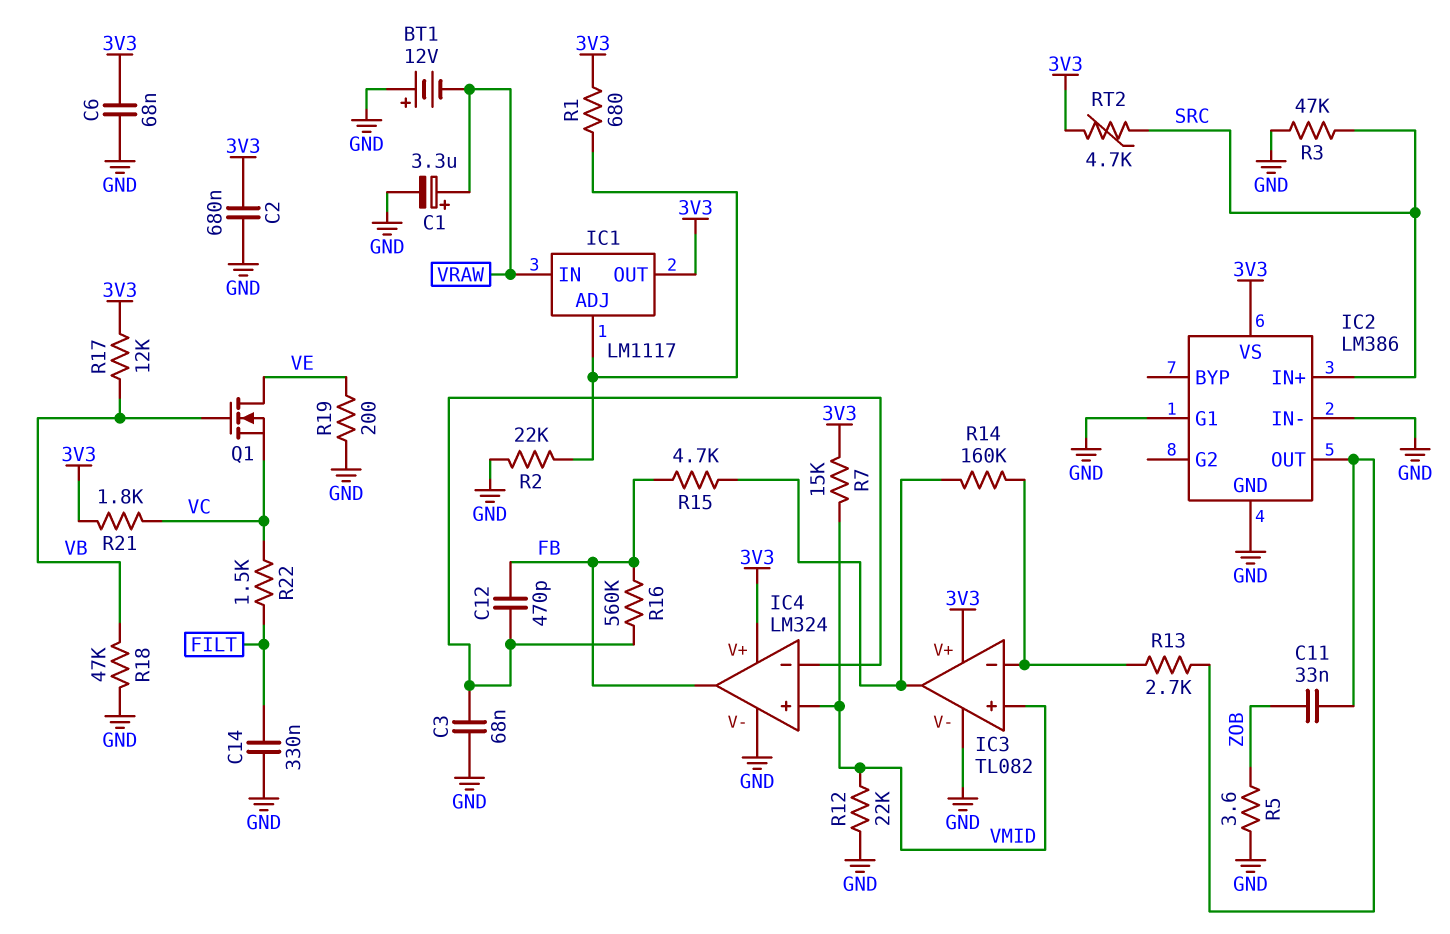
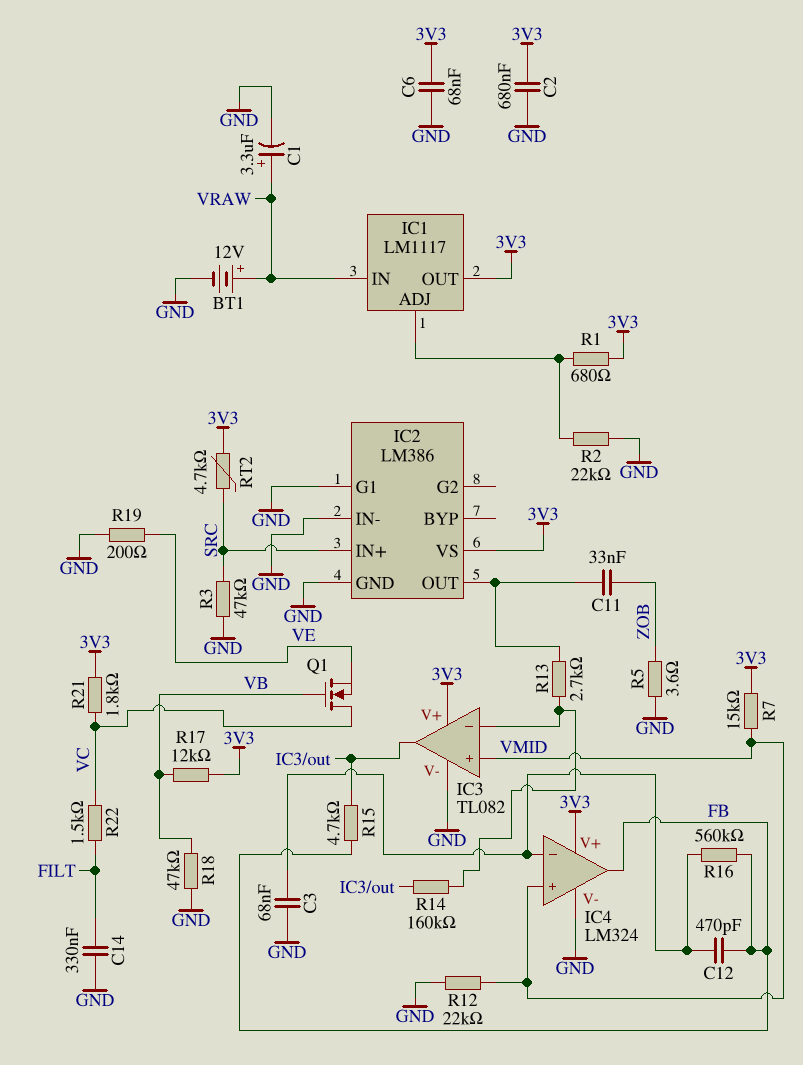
BT1: 12V (plus GND, minus VRAW) -> 12V (plus VRAW, minus GND)
Q1: NMOS (G VB, D VE, S VC) -> NMOS (G VB, D VC, S VE)

